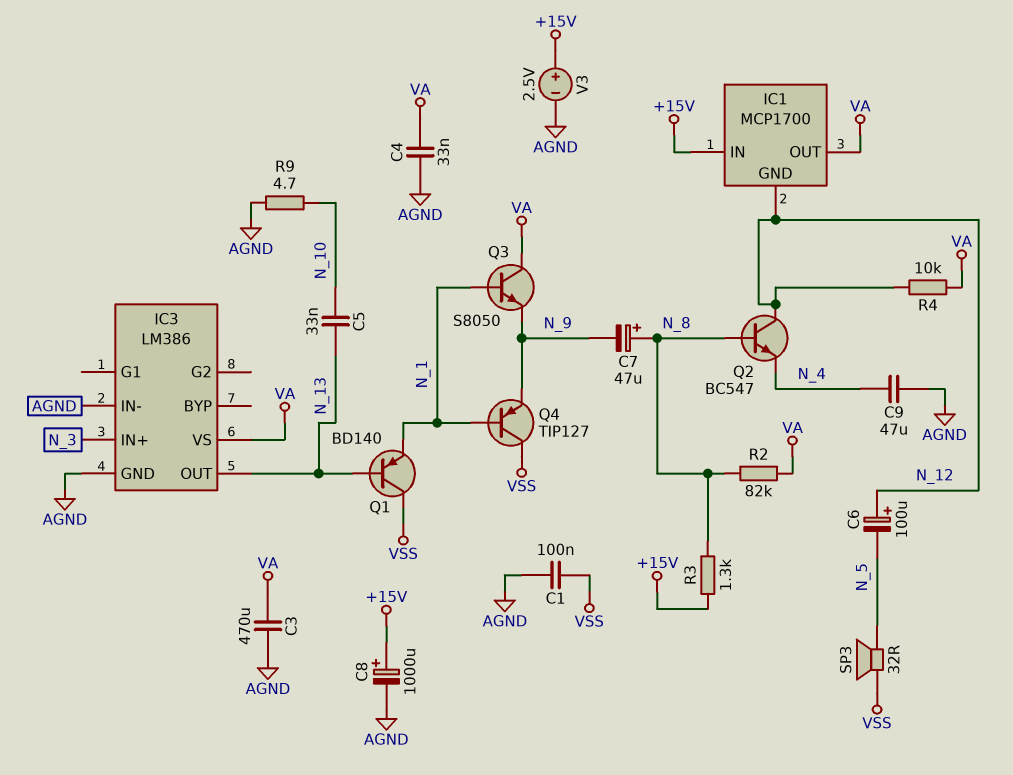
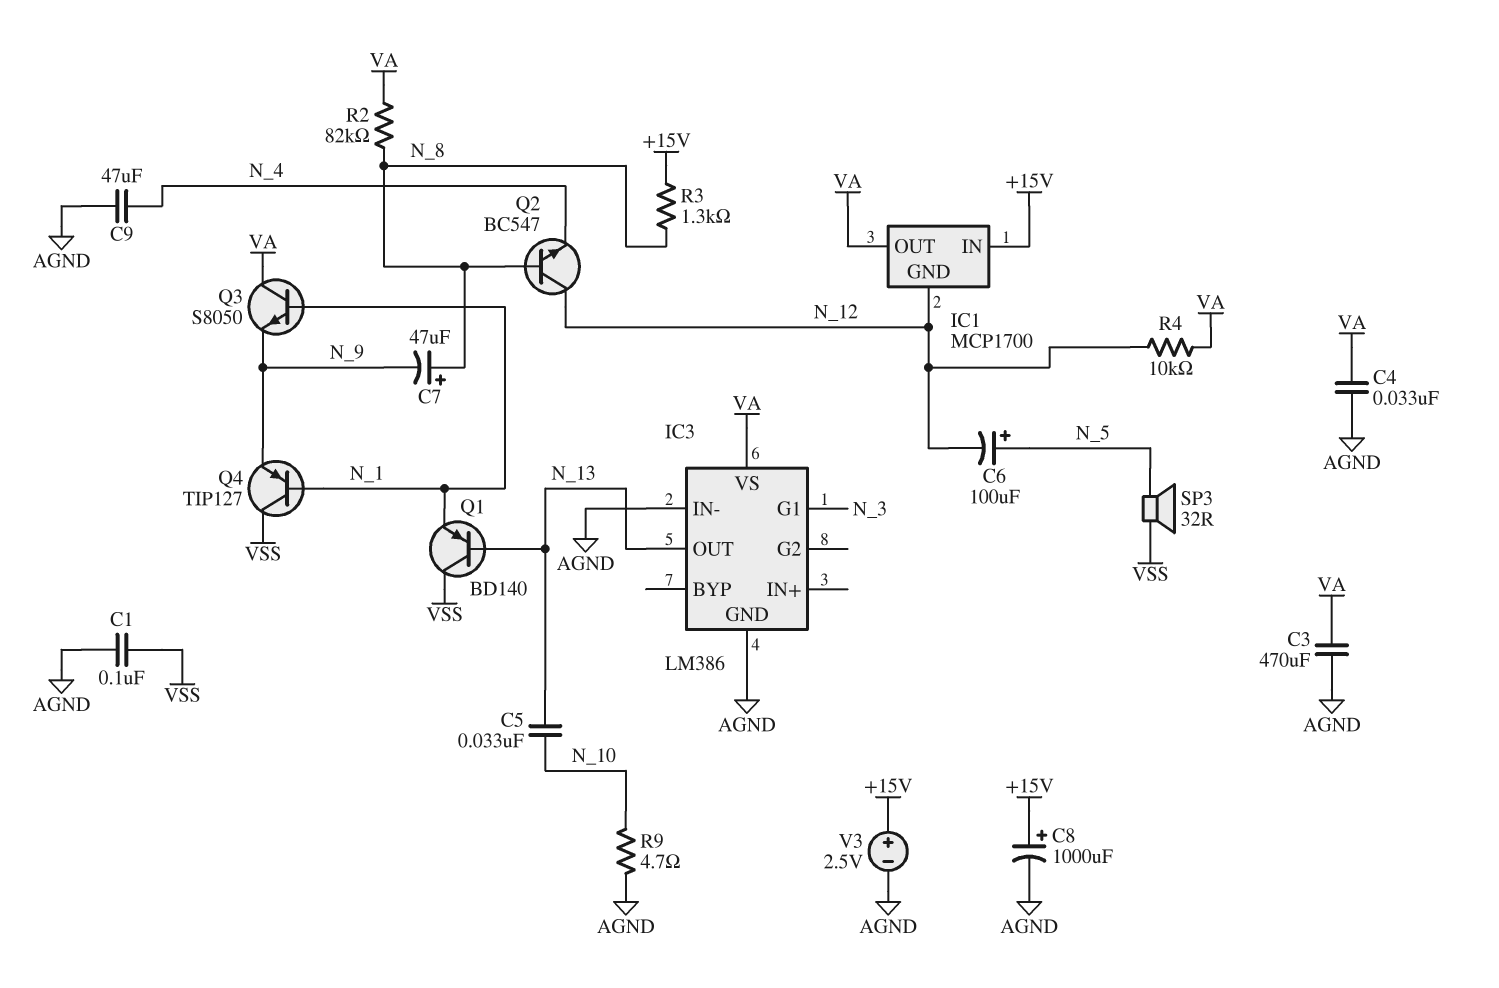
C6: 100uF (plus N_12, minus N_5) -> 100uF (plus N_5, minus N_12)
IC3 pin G1: none -> N_3
IC3 pin IN+: N_3 -> none

